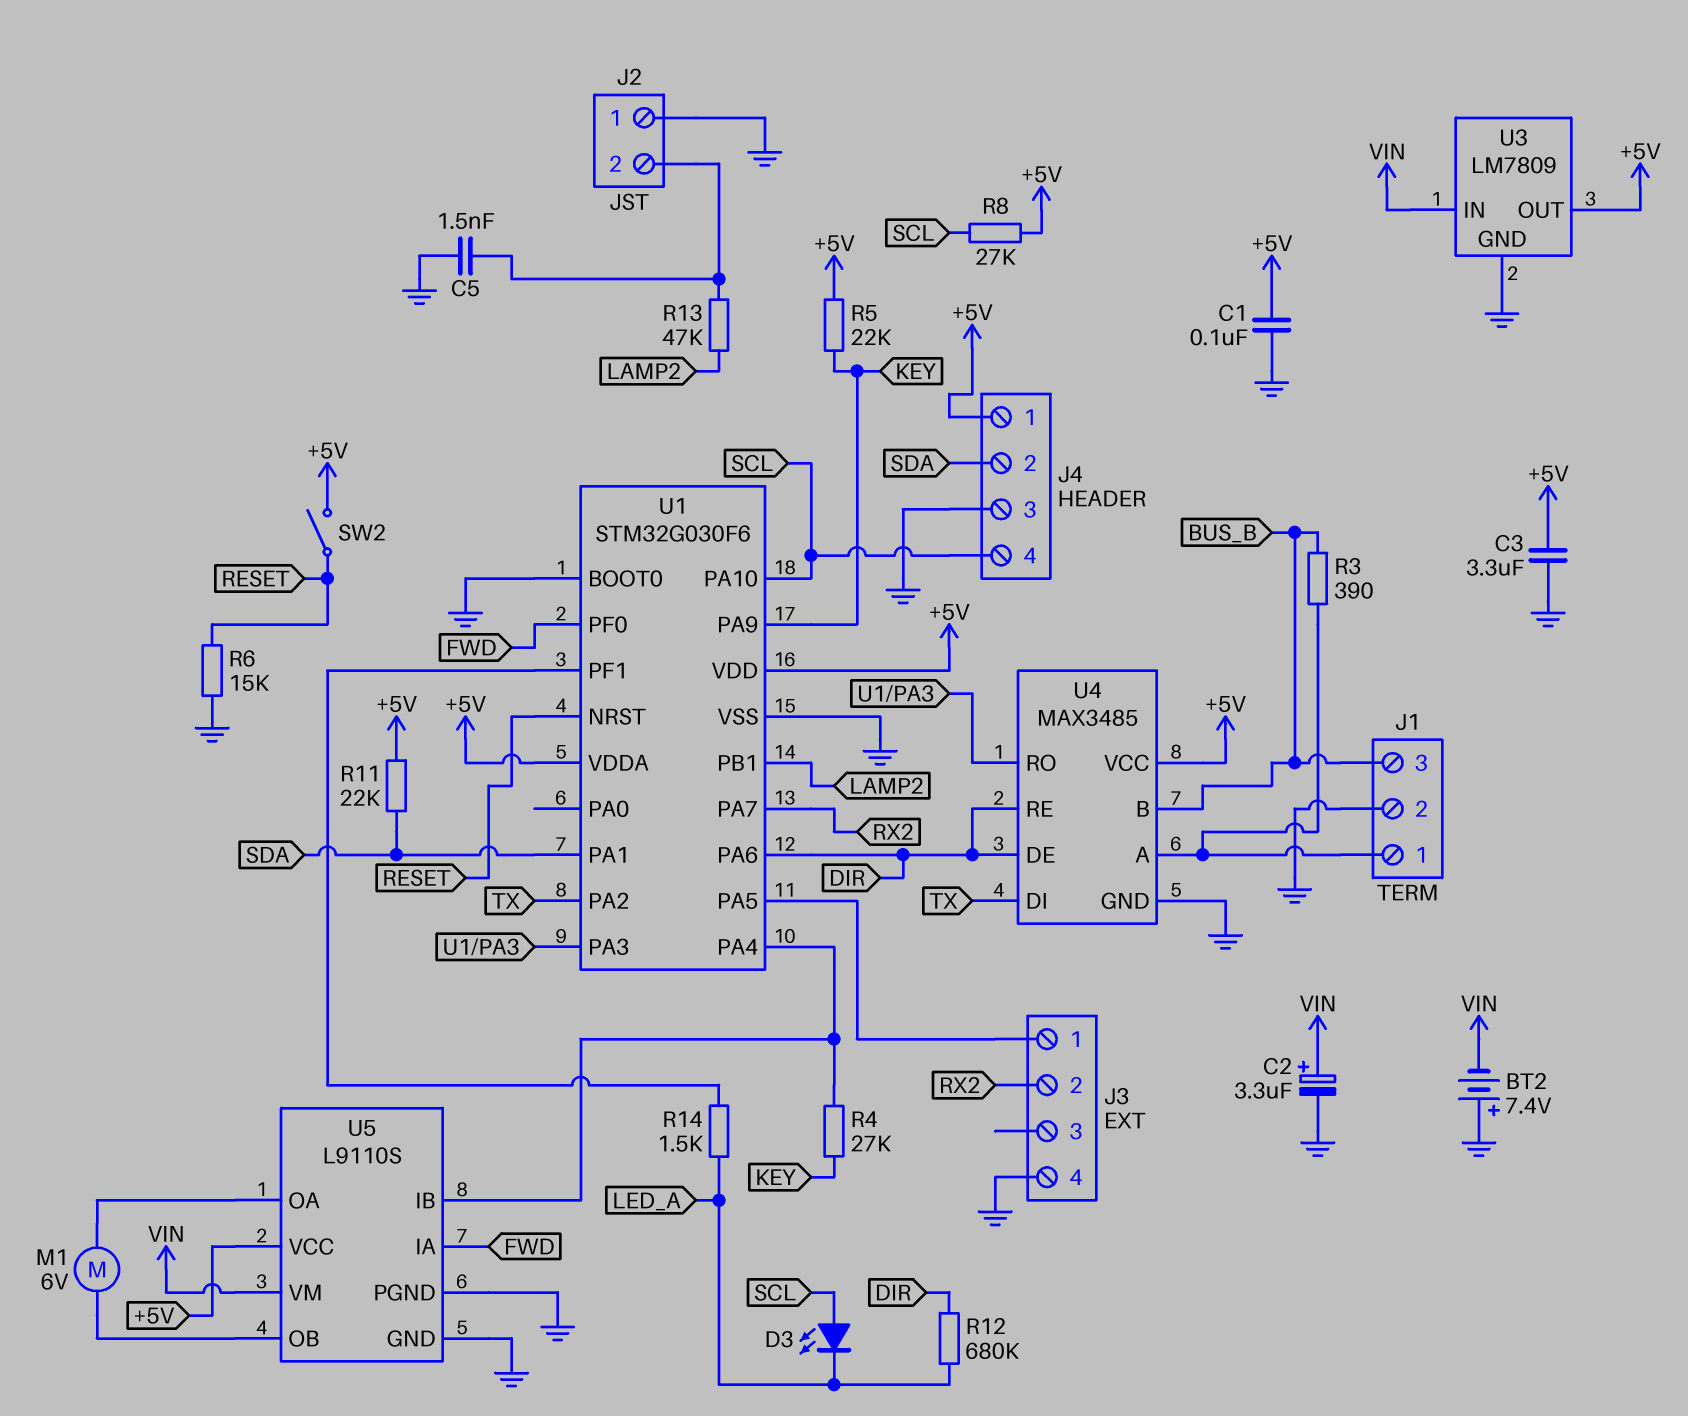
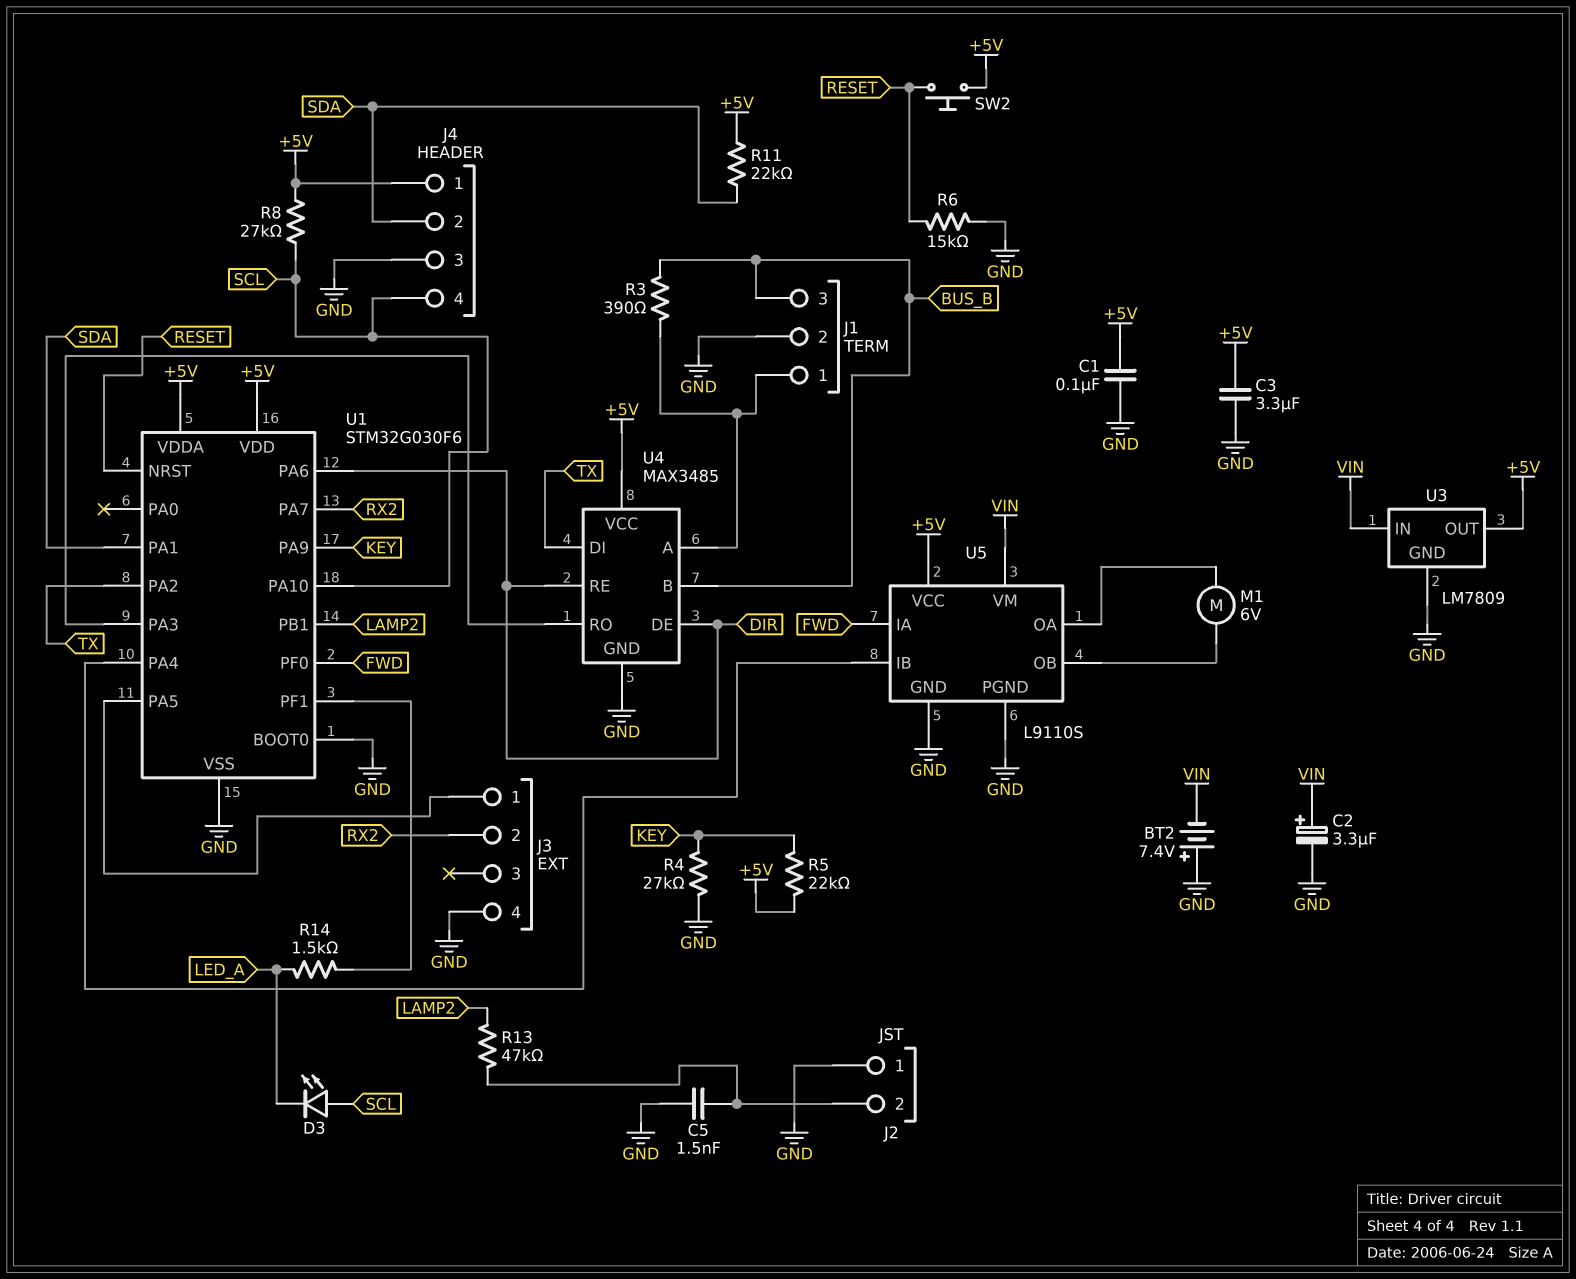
R4: 27k (KEY, U1/PA4) -> 27k (GND, KEY)
R12: 680k (DIR, LED_A) -> none
SW2: switch (+5V, RESET) -> button (+5V, RESET)

